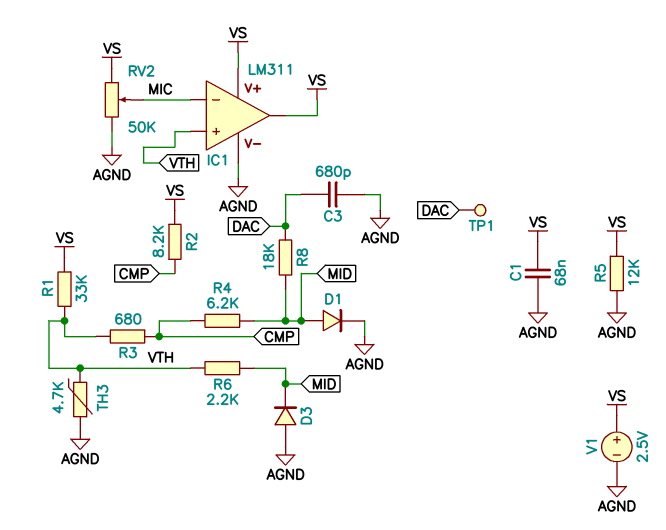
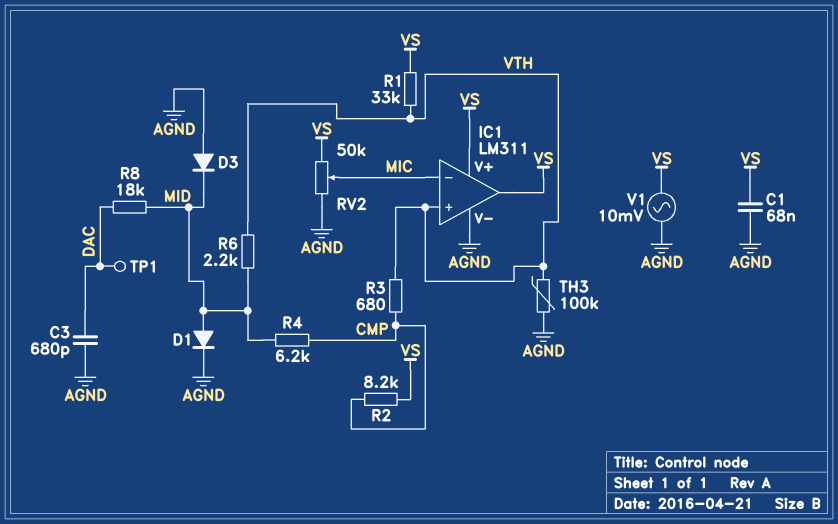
R5: 12k (AGND, VS) -> none
TH3: 4.7k (AGND, VTH) -> 100k (AGND, VTH)
V1: 2.5V (plus VS, minus AGND) -> AC 10mV (AGND, VS)

